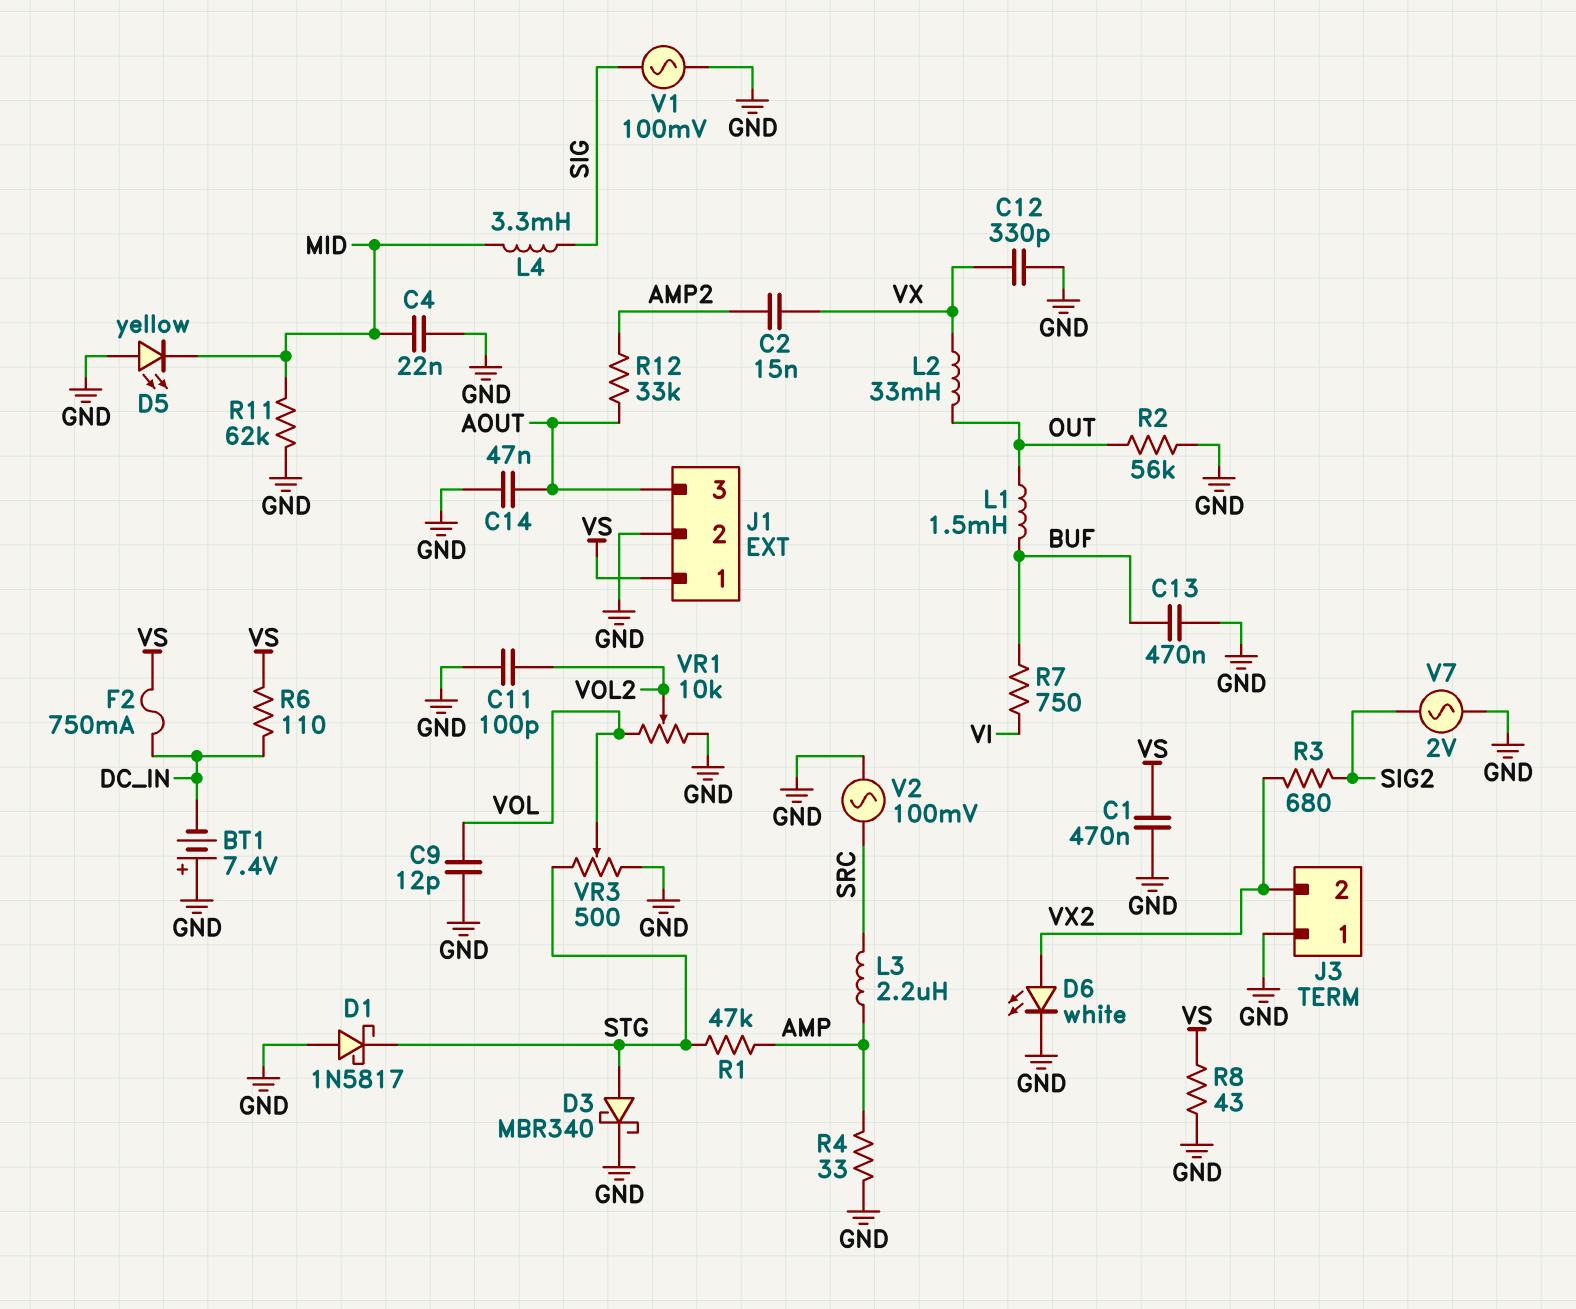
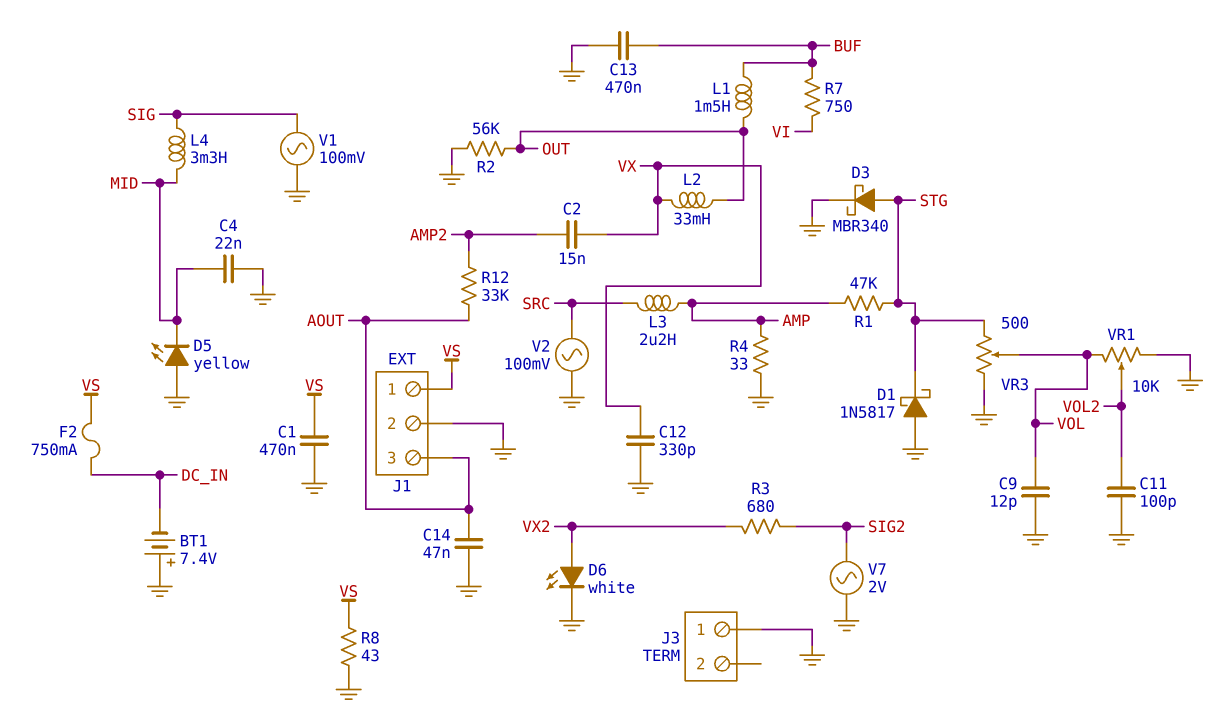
J3 pin 2: VX2 -> none
R6: 110 (DC_IN, VS) -> none
R11: 62k (GND, MID) -> none

